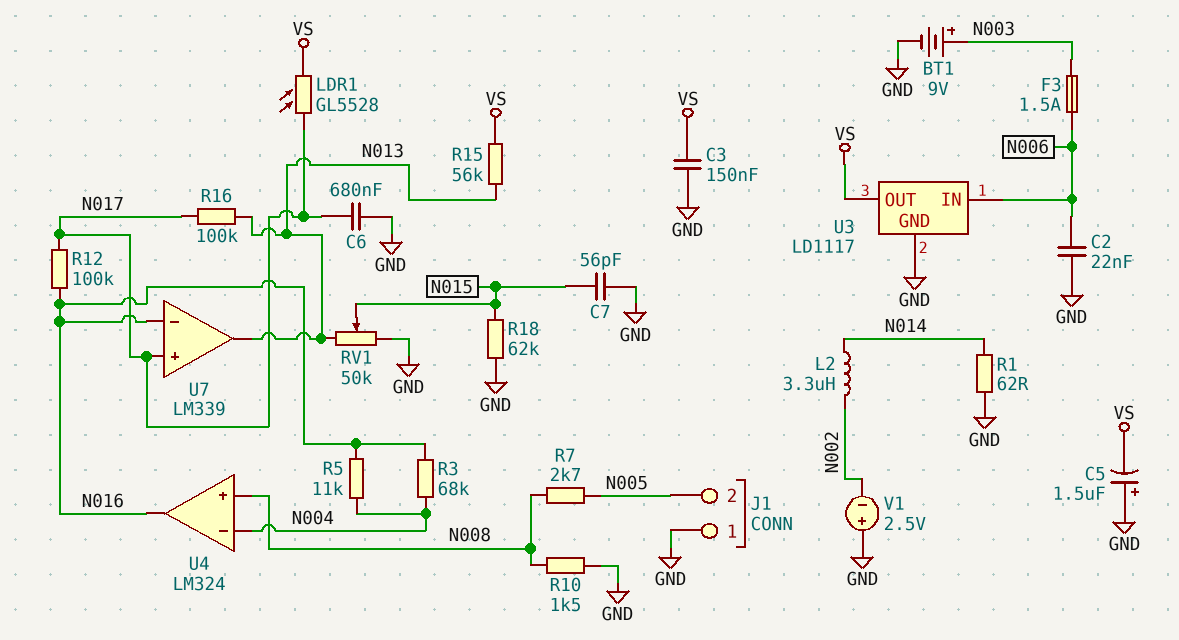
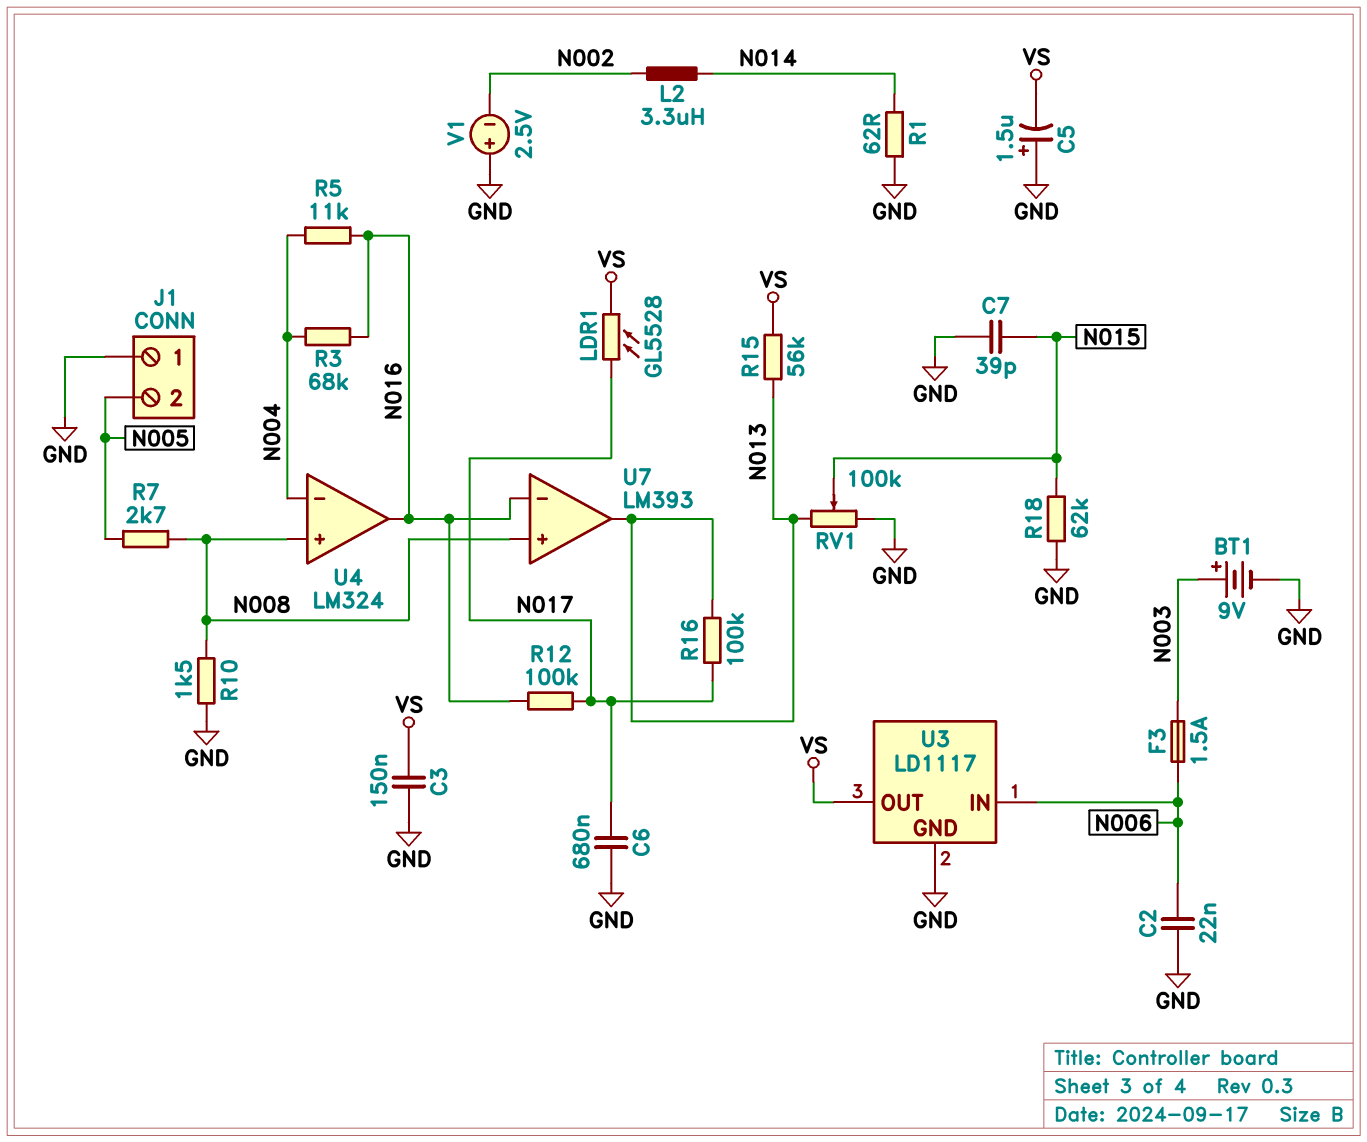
C7: 56pF (GND, N015) -> 39pF (GND, N015)
RV1: 50k (GND, N013, wiper N015) -> 100k (GND, N013, wiper N015)
U7: LM339 -> LM393
U7 pin in+: N017 -> N008

